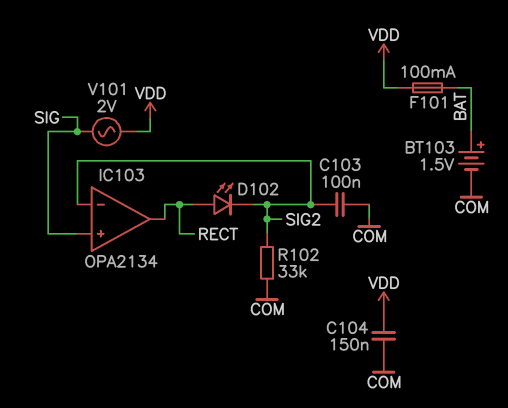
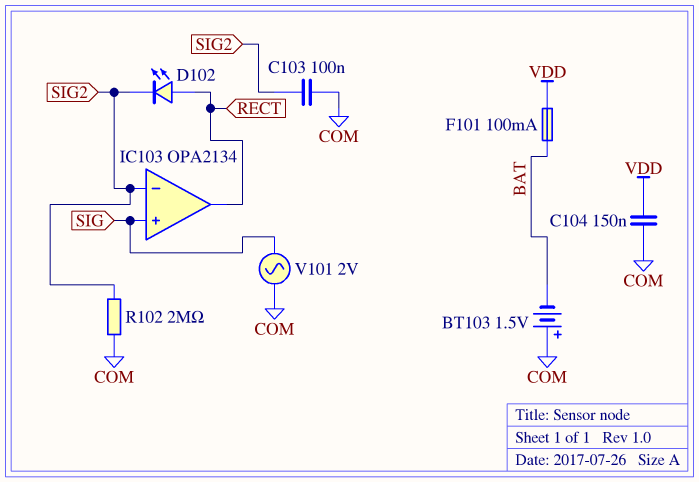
BT103: 1.5V (plus BAT, minus COM) -> 1.5V (plus COM, minus BAT)
R102: 33k (COM, SIG2) -> 2M (COM, SIG2)
V101: AC 2V (SIG, VDD) -> AC 2V (COM, SIG)

